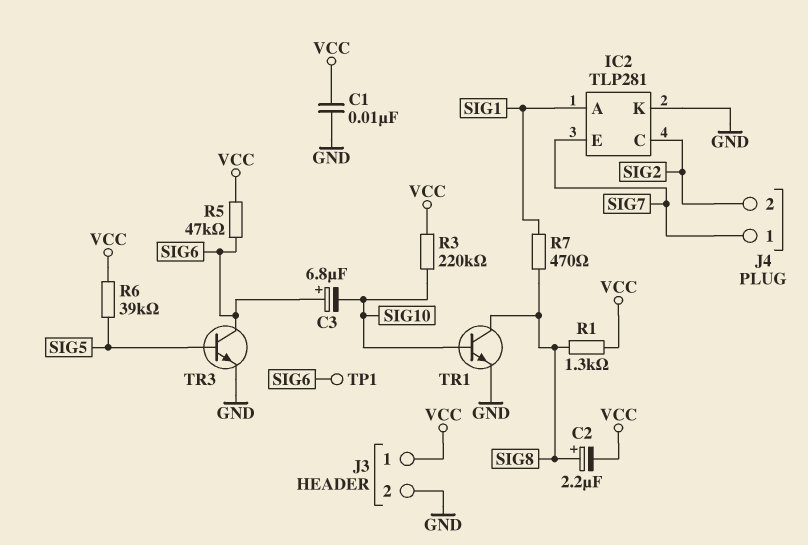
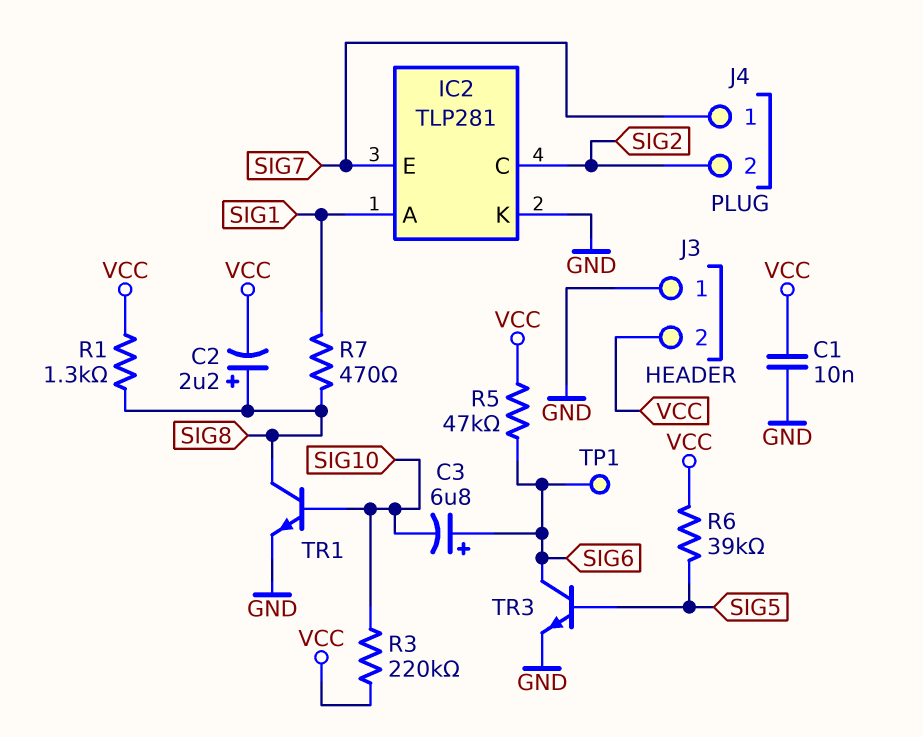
J3 pin 1: VCC -> GND
J3 pin 2: GND -> VCC

